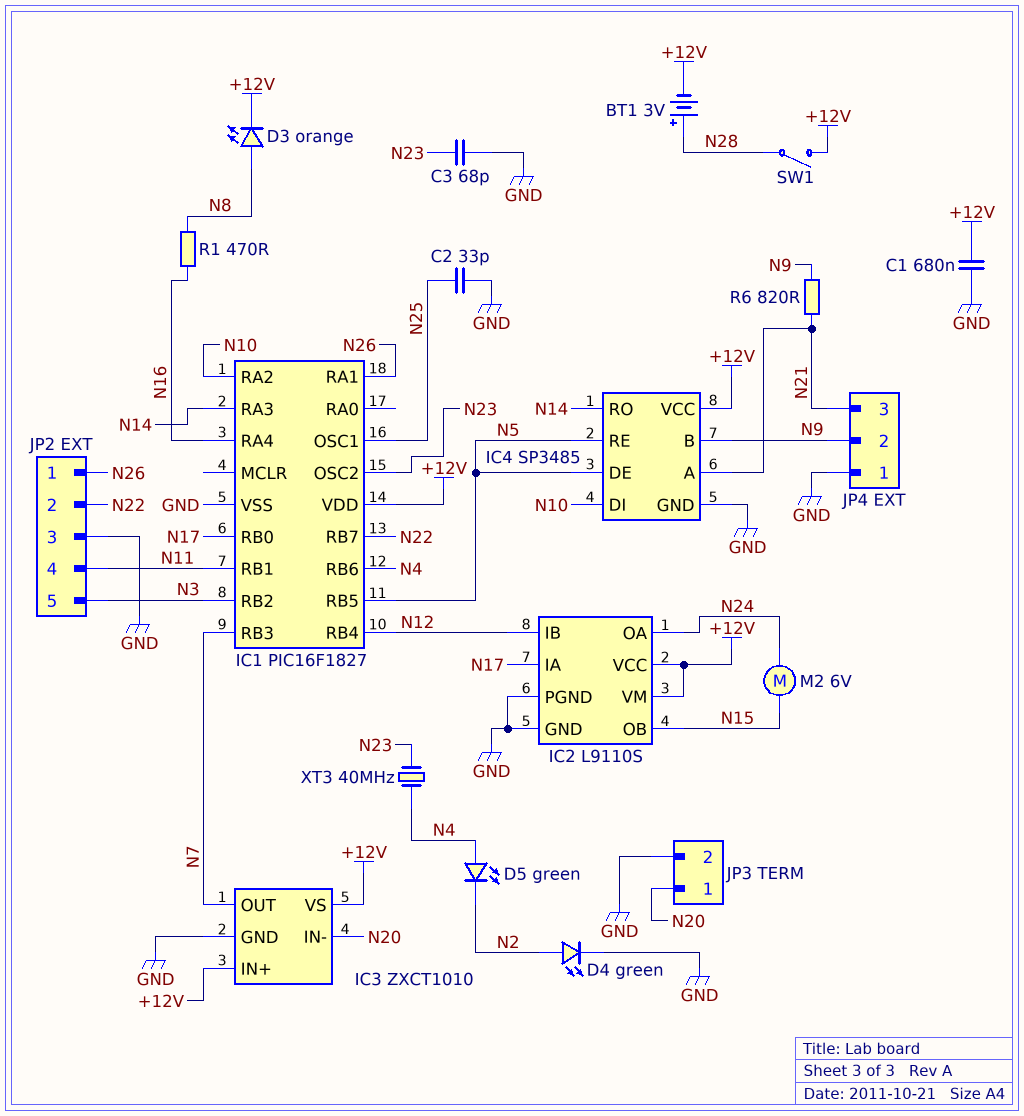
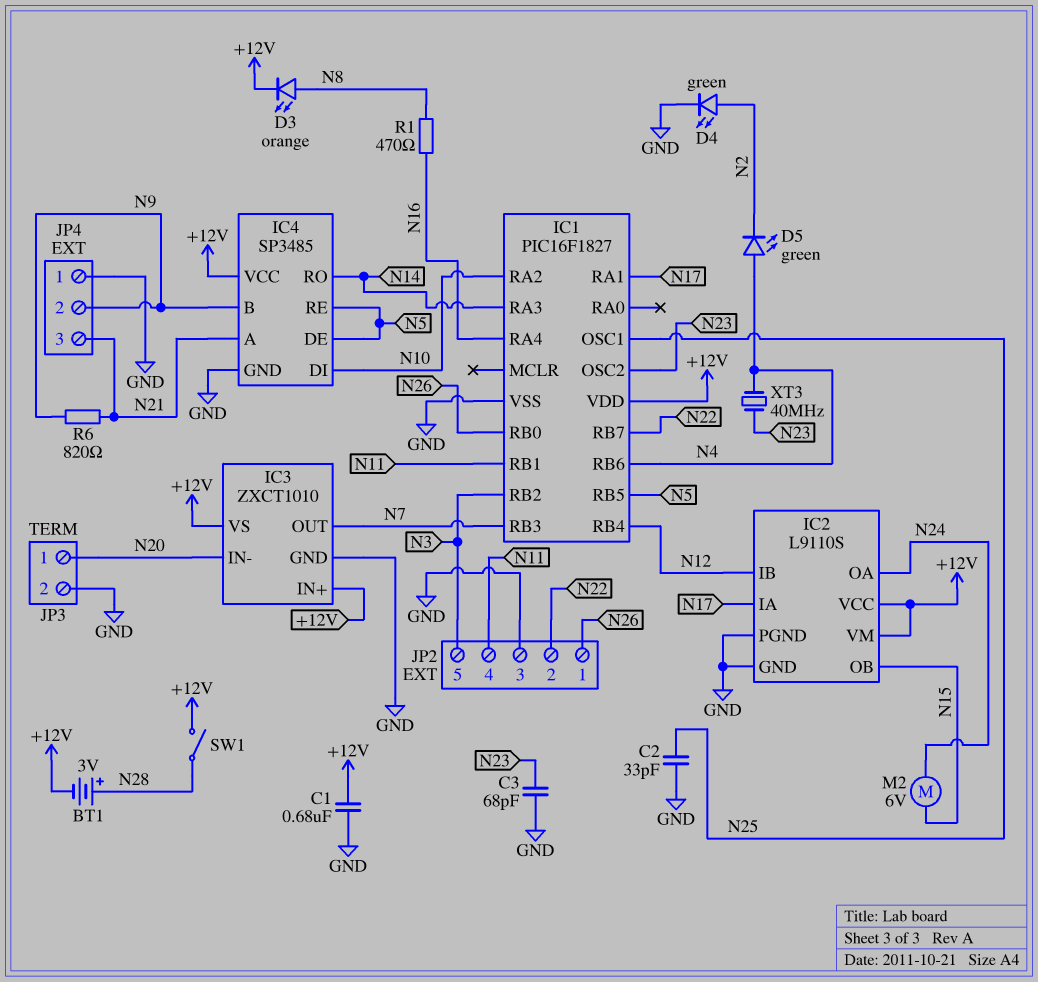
IC1 pin RA1: N26 -> N17
IC1 pin RB0: N17 -> N26

